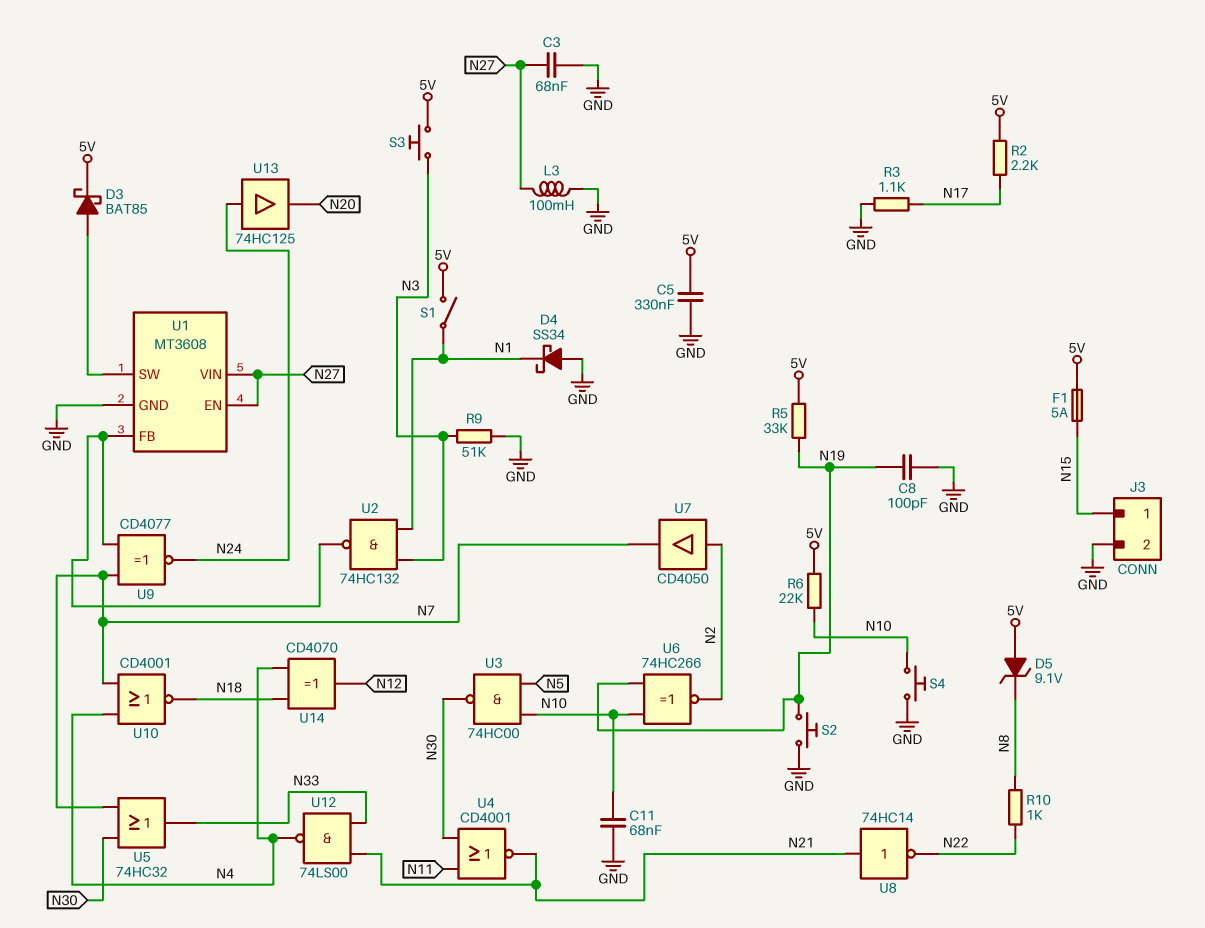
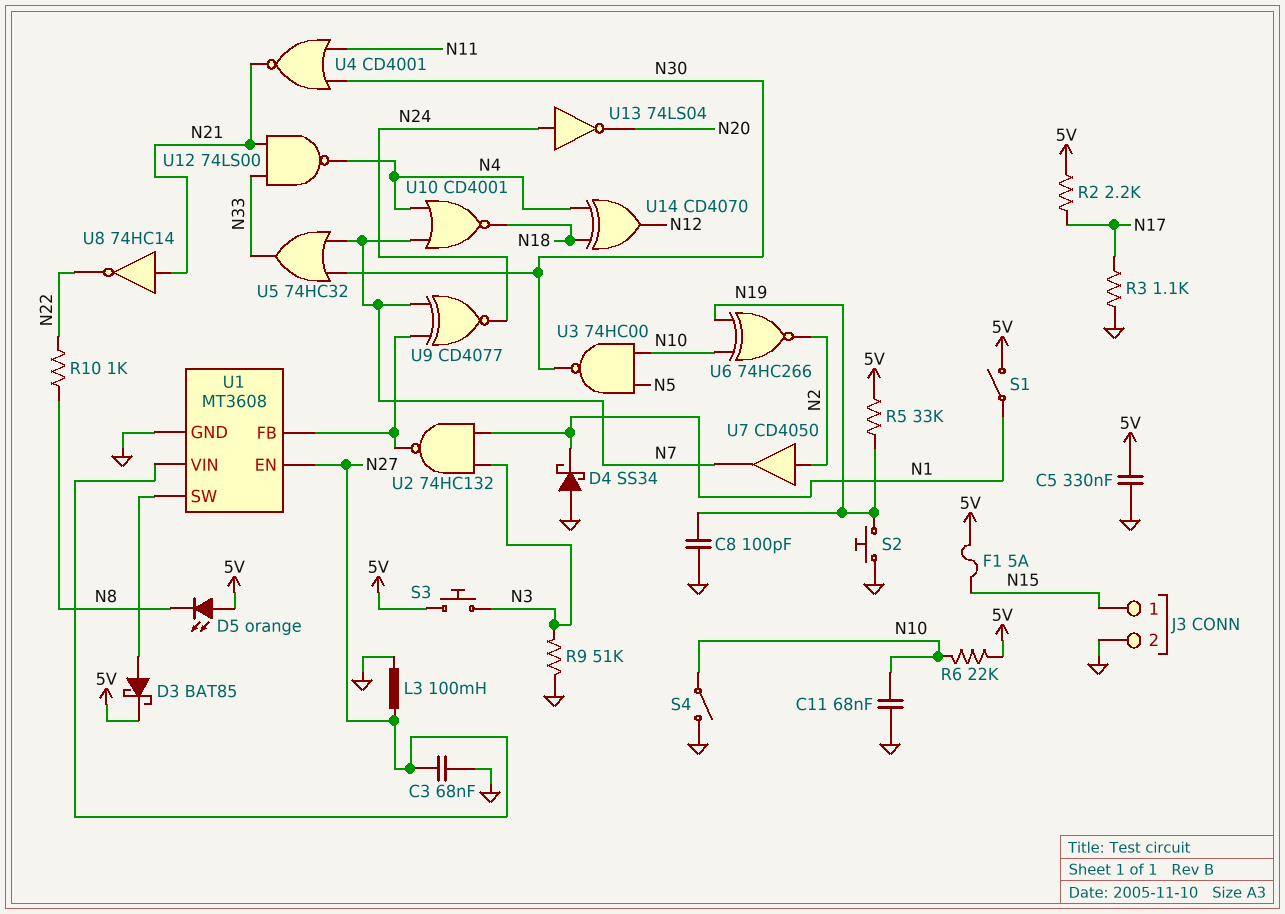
D5: zener 9.1V (A 5V, K N8) -> LED orange (A 5V, K N8)
S4: button (GND, N10) -> switch (GND, N10)
U13: buffer 74HC125 (in N24, out N20) -> NOT 74LS04 (in N24, out N20)

